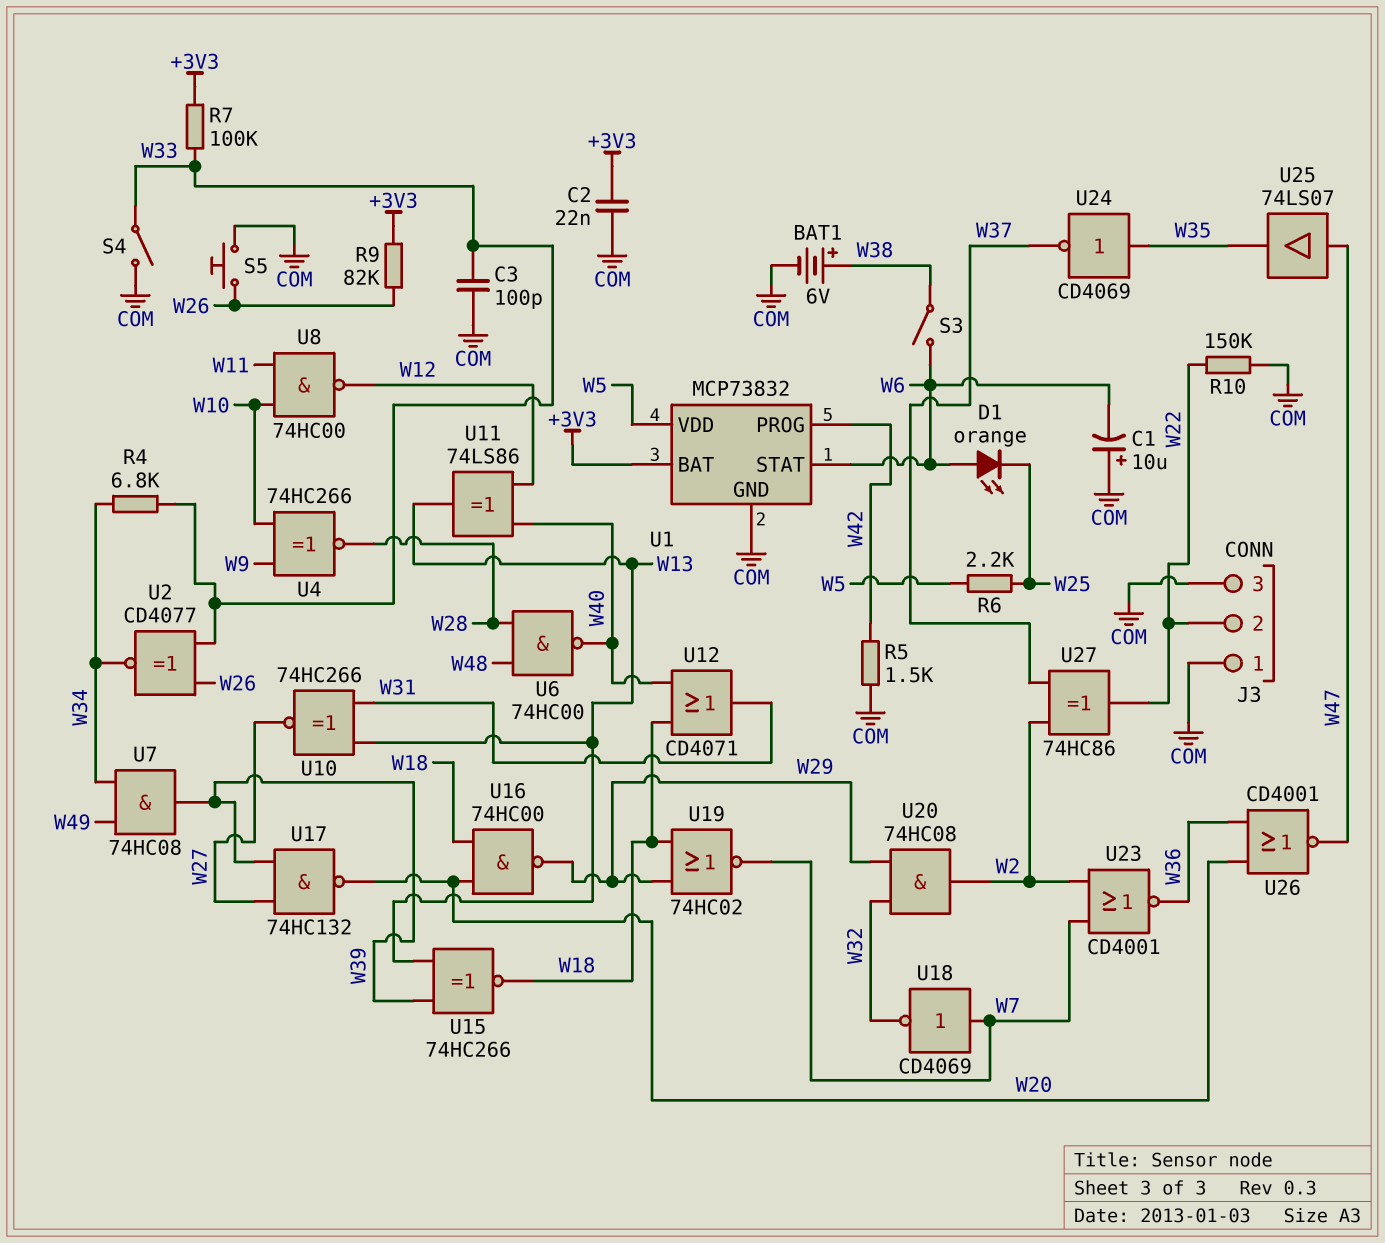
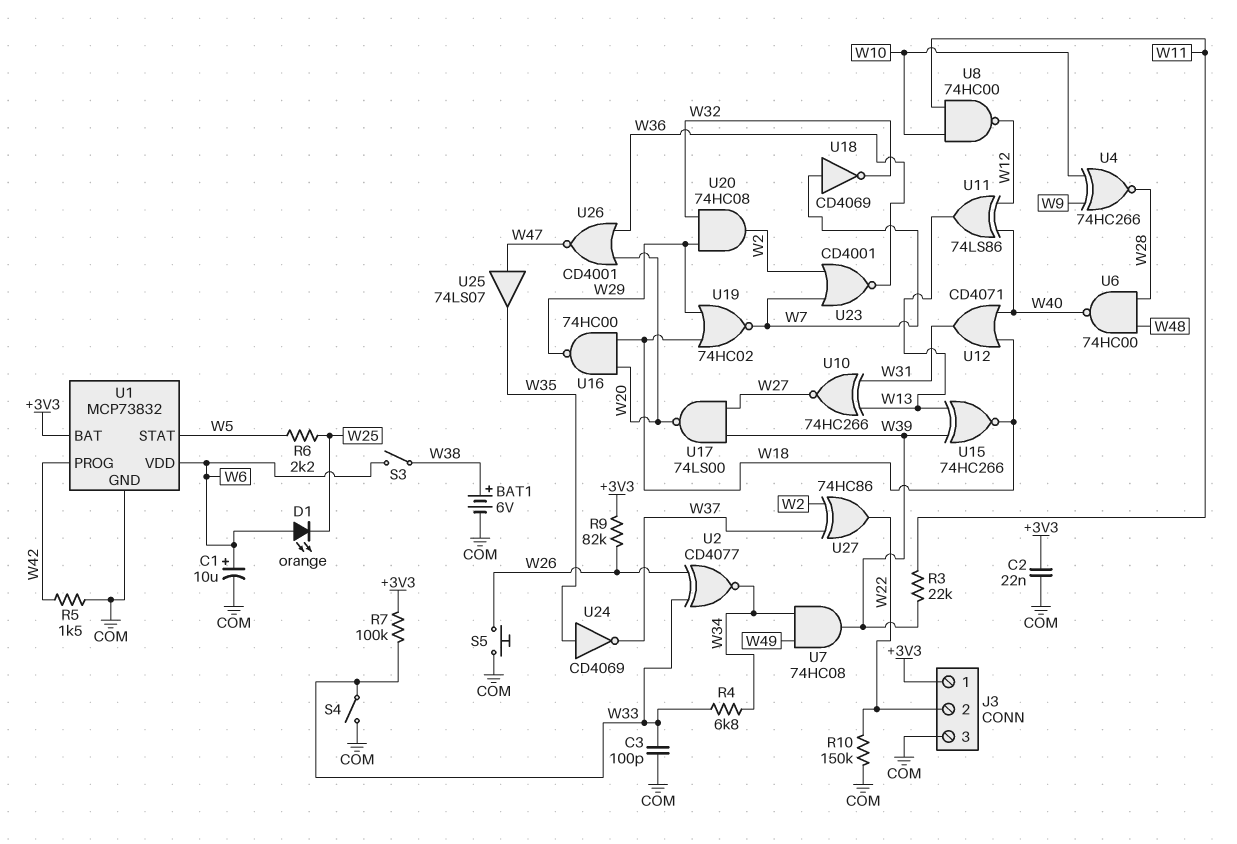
C1: 10uF (plus COM, minus W6) -> 10uF (plus W6, minus COM)
J3 pin 1: COM -> +3V3
R3: none -> 22k (W11, W39)
U1 pin STAT: W6 -> W5
U1 pin VDD: W5 -> W6
U17: NAND 74HC132 (in W27, in W39, out W20) -> NAND 74LS00 (in W27, in W39, out W20)

